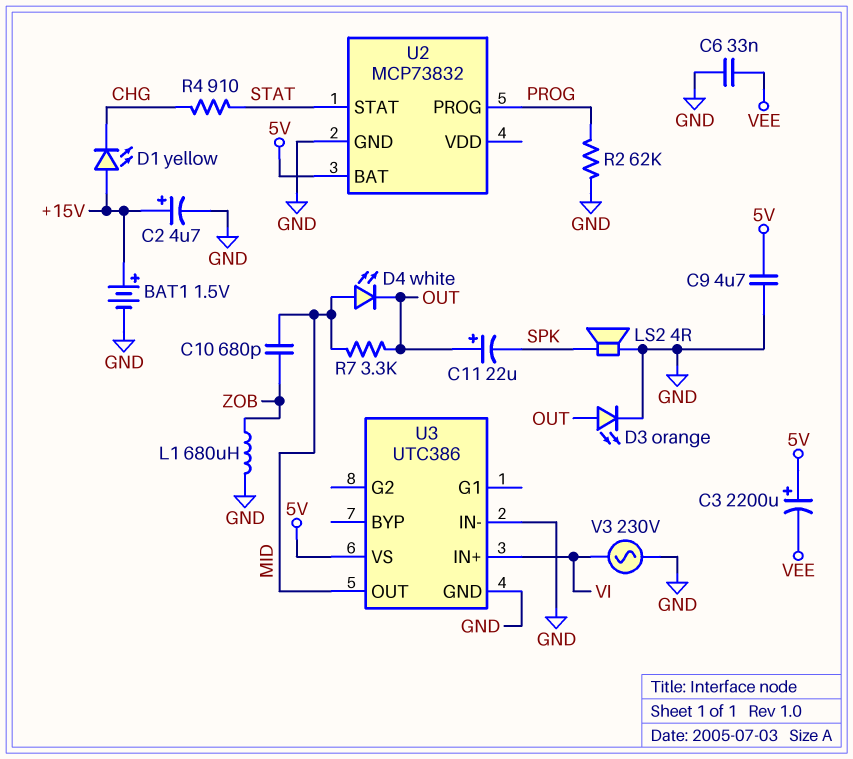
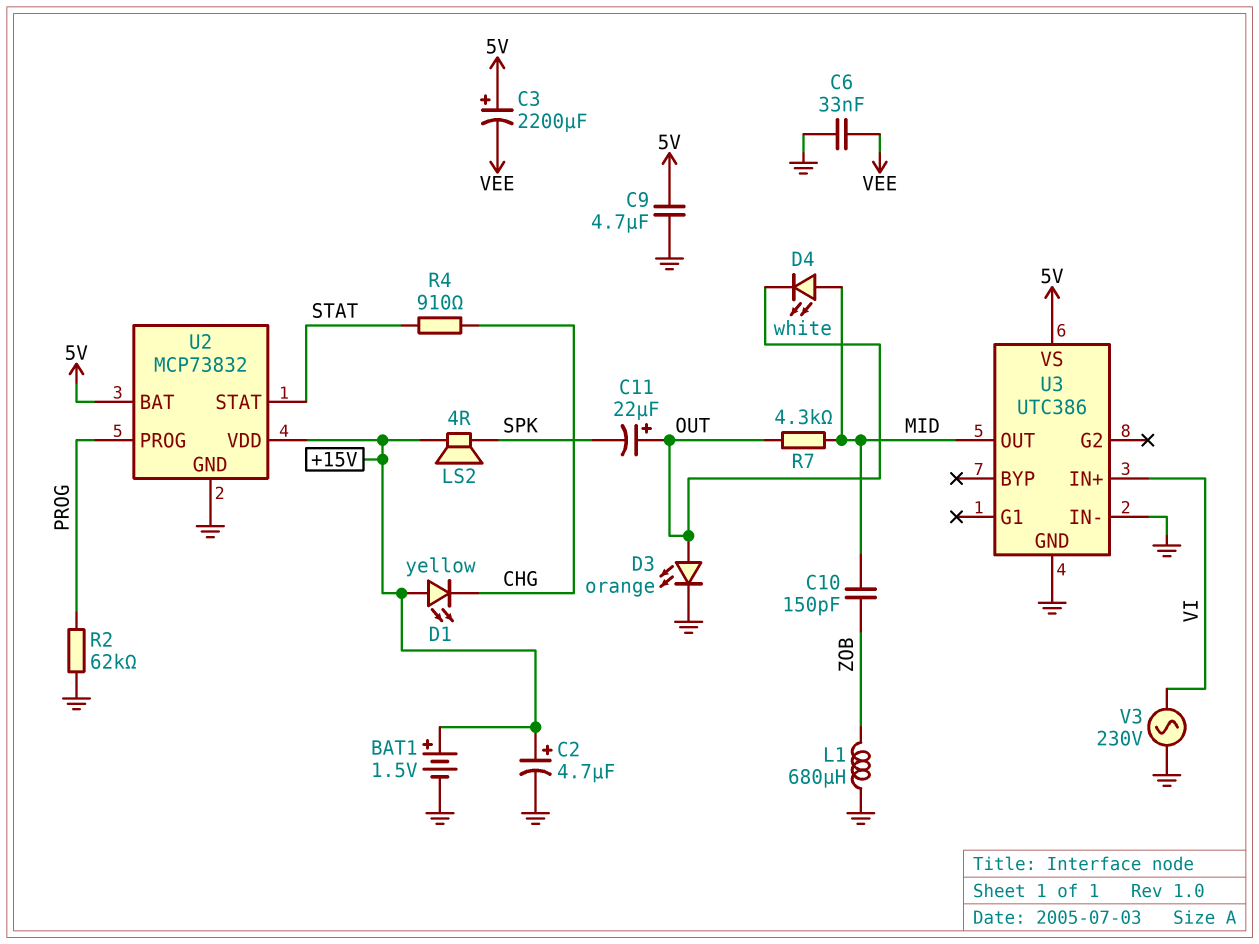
C10: 680pF (MID, ZOB) -> 150pF (MID, ZOB)
LS2: speaker 4R (GND, SPK) -> speaker 4R (+15V, SPK)
R7: 3.3k (MID, OUT) -> 4.3k (MID, OUT)
U2 pin VDD: none -> +15V

